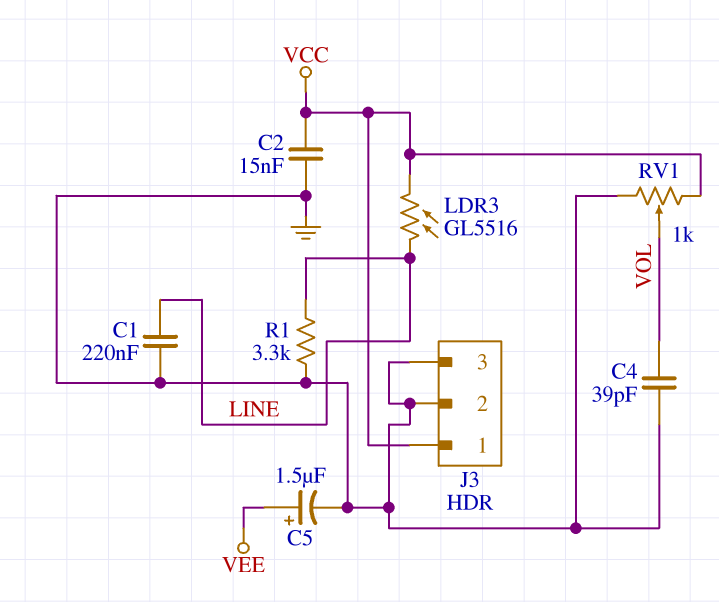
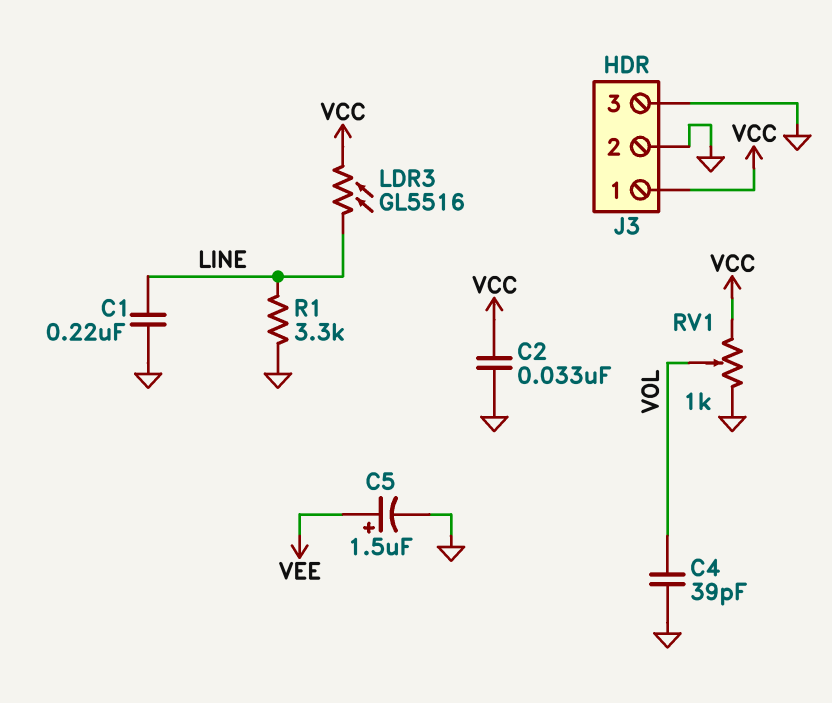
C2: 15nF (GND, VCC) -> 33nF (GND, VCC)

